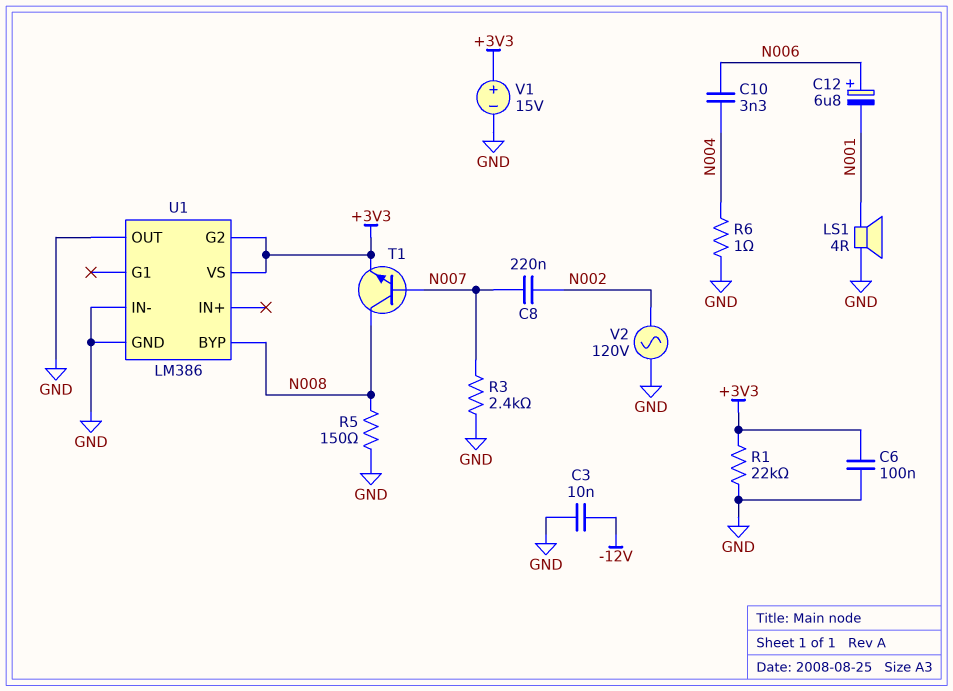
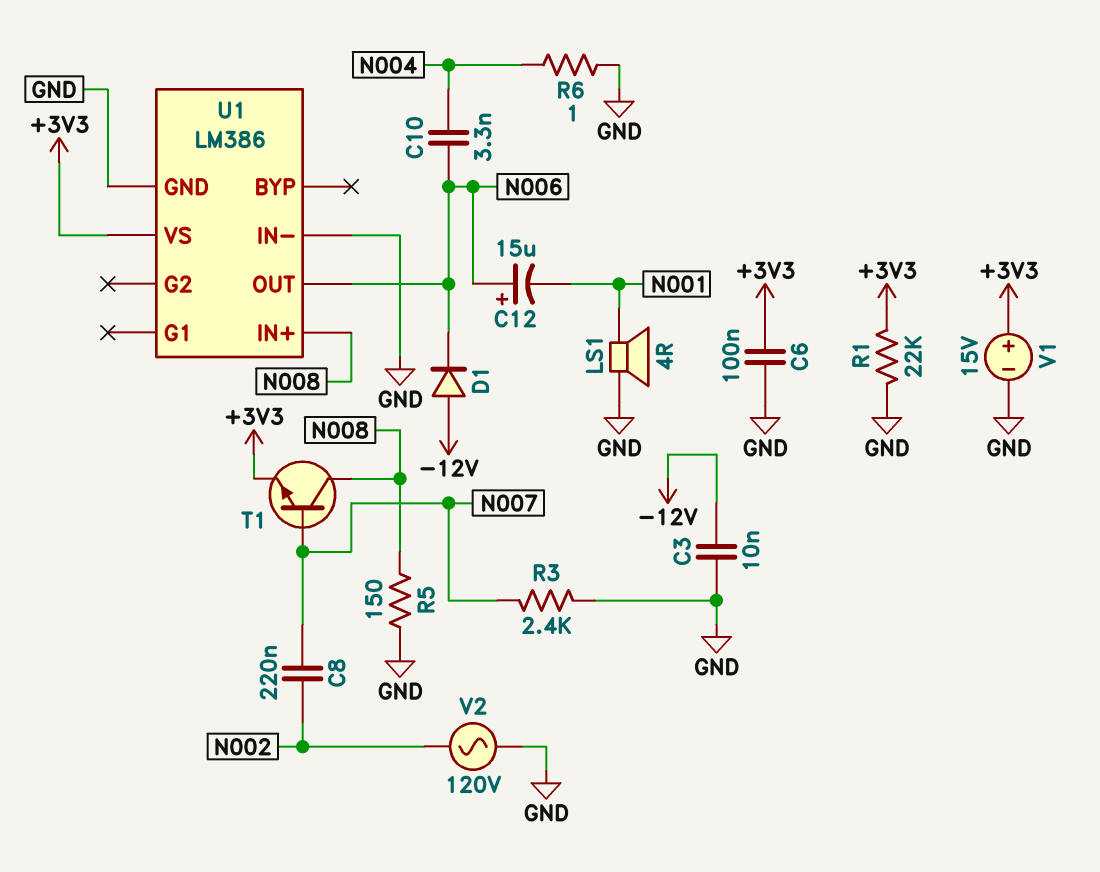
C12: 6.8uF (plus N006, minus N001) -> 15uF (plus N006, minus N001)
D1: none -> diode (A -12V, K N006)
U1 pin BYP: N008 -> none
U1 pin G2: +3V3 -> none
U1 pin IN+: none -> N008
U1 pin OUT: GND -> N006

